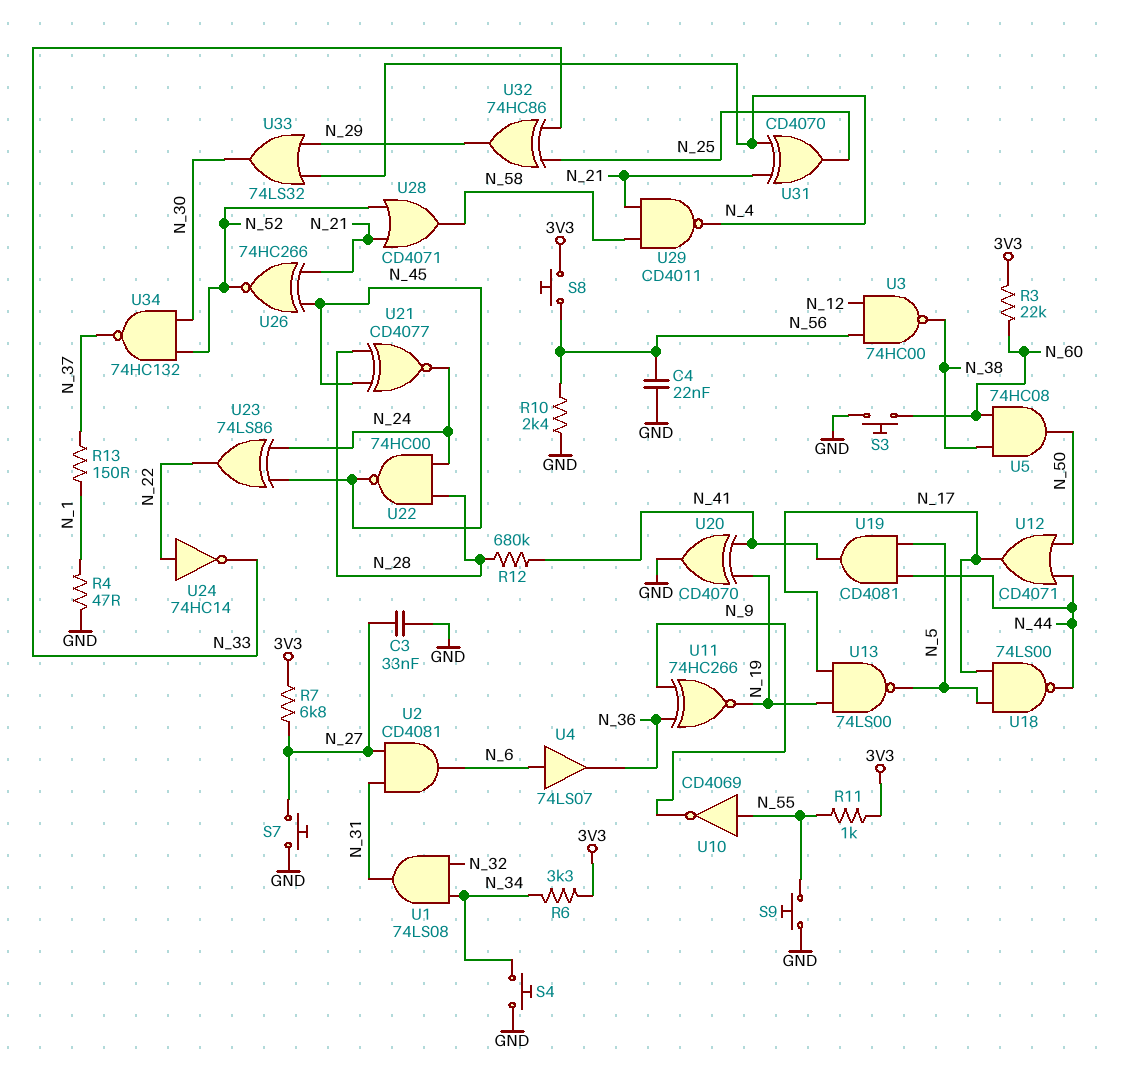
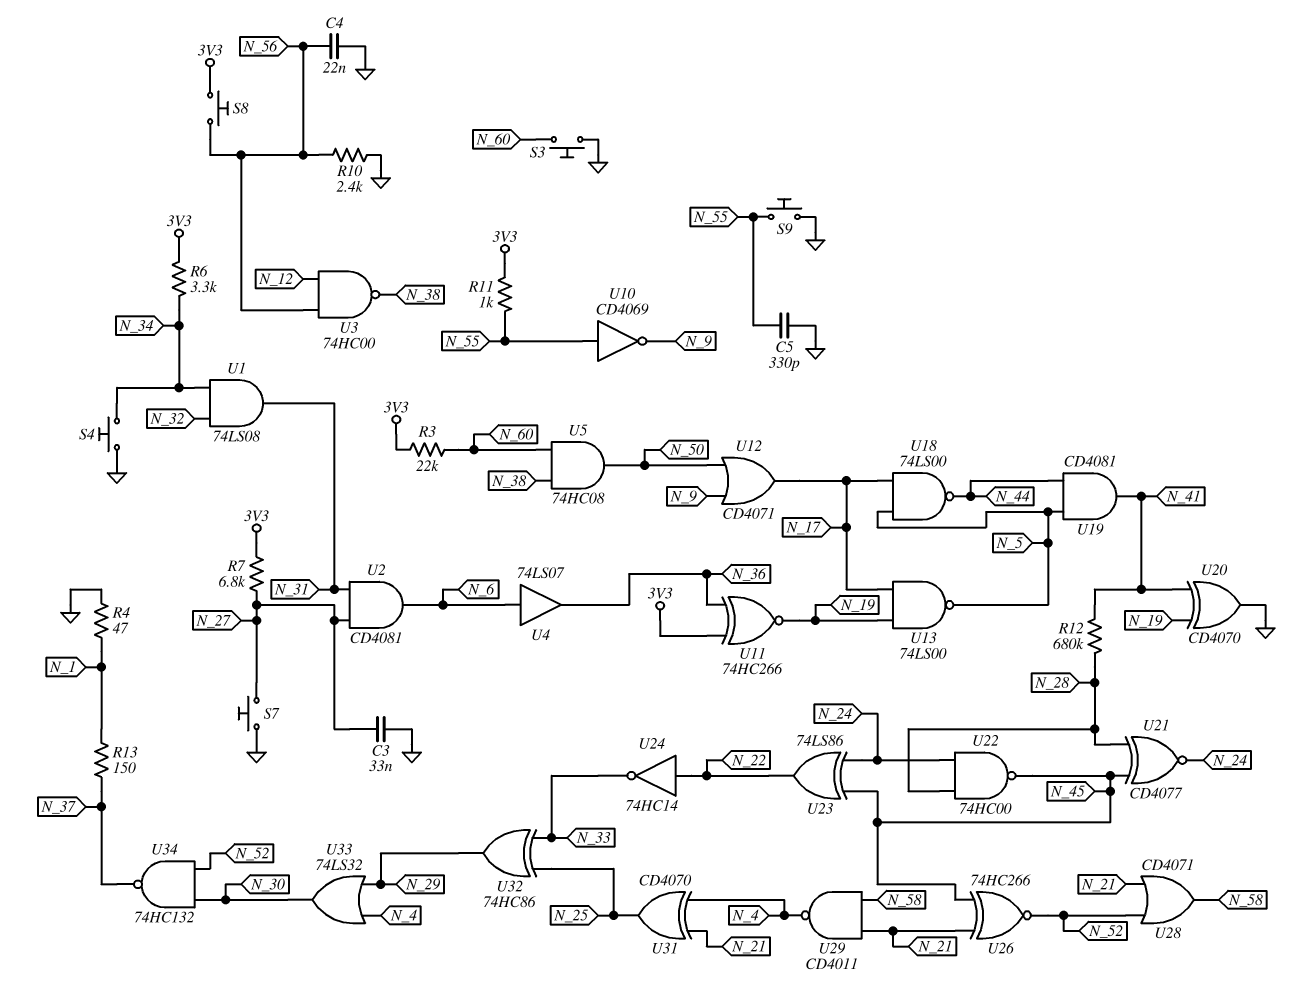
C5: none -> 330pF (GND, N_55)
U11: XNOR 74HC266 (in N_9, in N_36, out N_19) -> XNOR 74HC266 (in 3V3, in N_36, out N_19)
U12: OR CD4071 (in N_44, in N_50, out N_17) -> OR CD4071 (in N_9, in N_50, out N_17)

